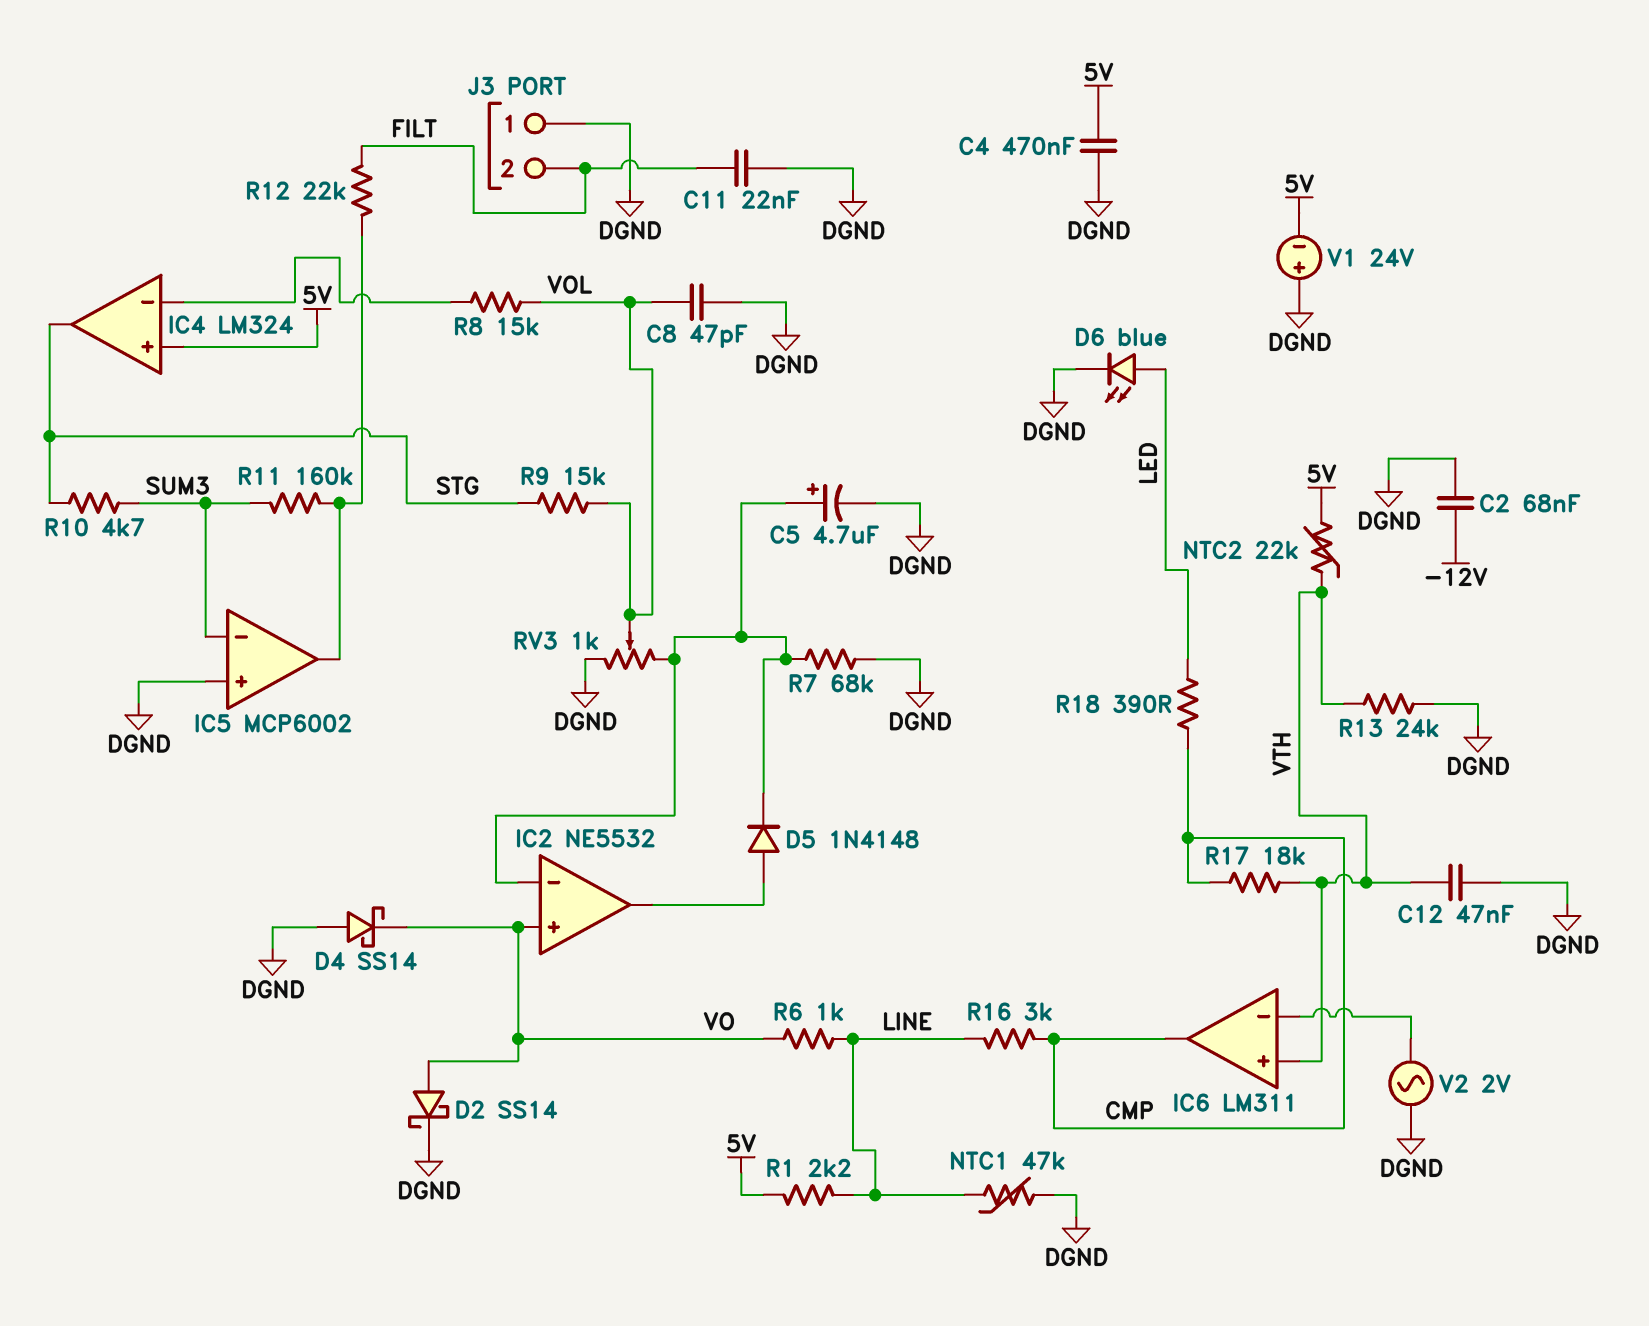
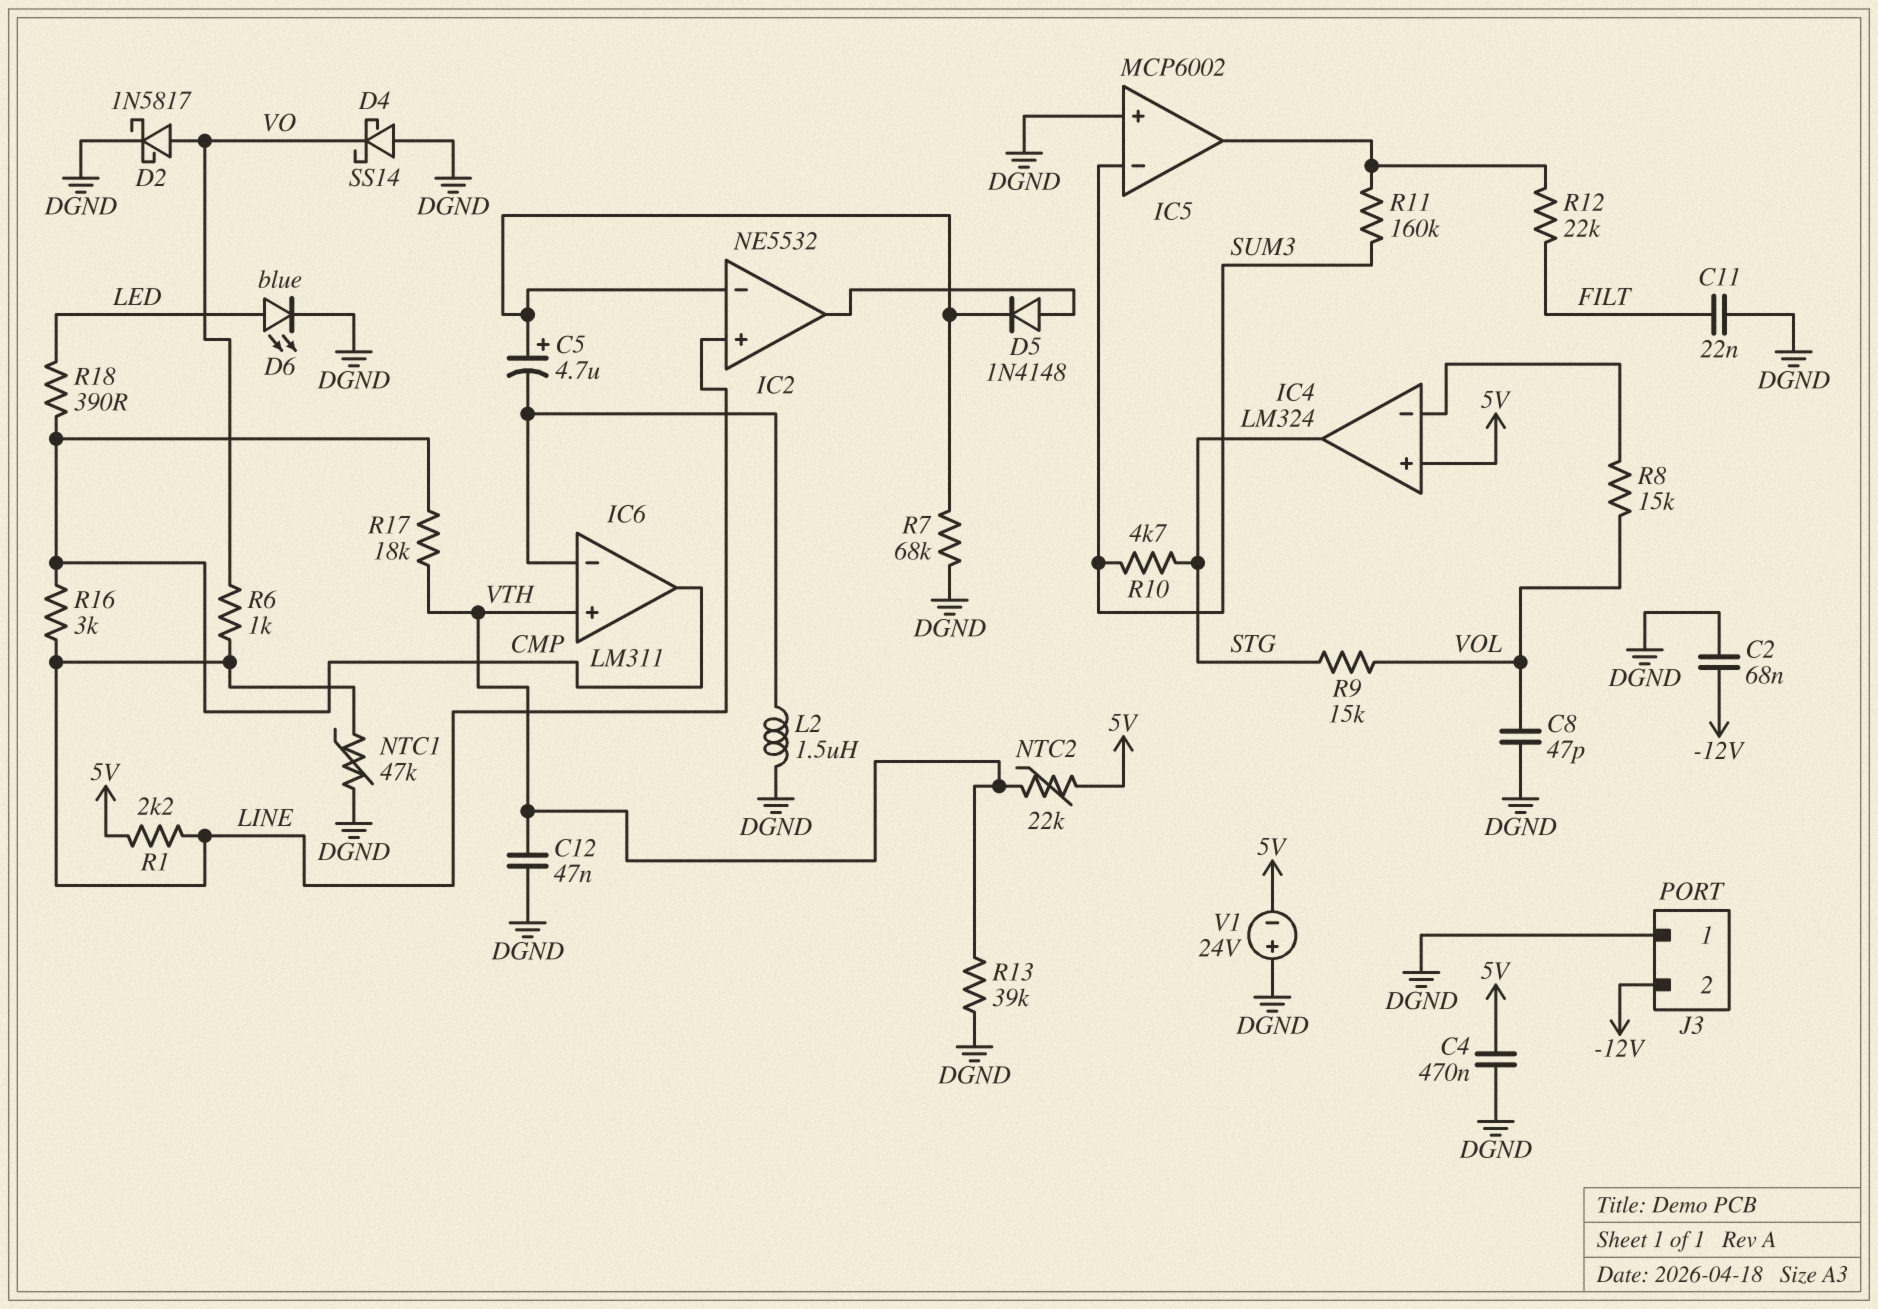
C5: 4.7uF (plus IC2/in-, minus DGND) -> 4.7uF (plus IC2/in-, minus IC6/in-)
D2: schottky SS14 (A VO, K DGND) -> schottky 1N5817 (A VO, K DGND)
IC2 pin in+: VO -> LINE
J3 pin 2: FILT -> -12V
L2: none -> 1.5uH (DGND, IC6/in-)
R13: 24k (DGND, VTH) -> 39k (DGND, VTH)
RV3: 1k (DGND, IC2/in-, wiper VOL) -> none
V2: AC 2V (DGND, IC6/in-) -> none

